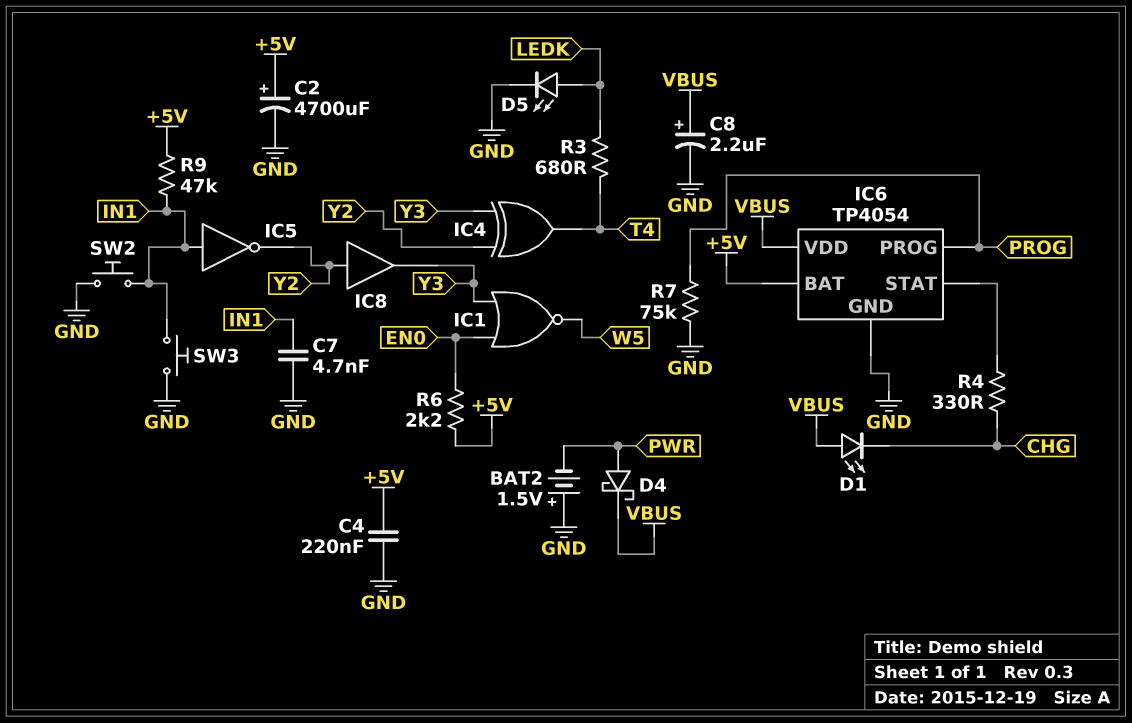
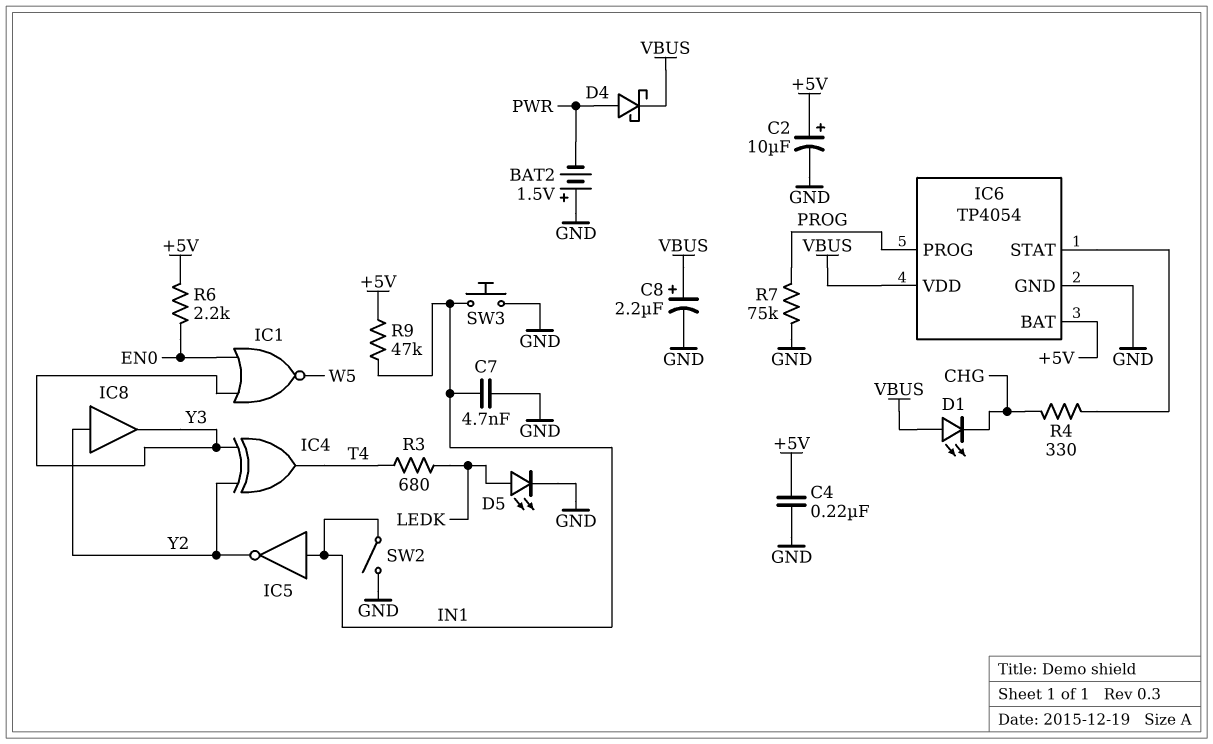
C2: 4700uF (plus +5V, minus GND) -> 10uF (plus +5V, minus GND)
SW2: button (GND, IN1) -> switch (GND, IN1)

